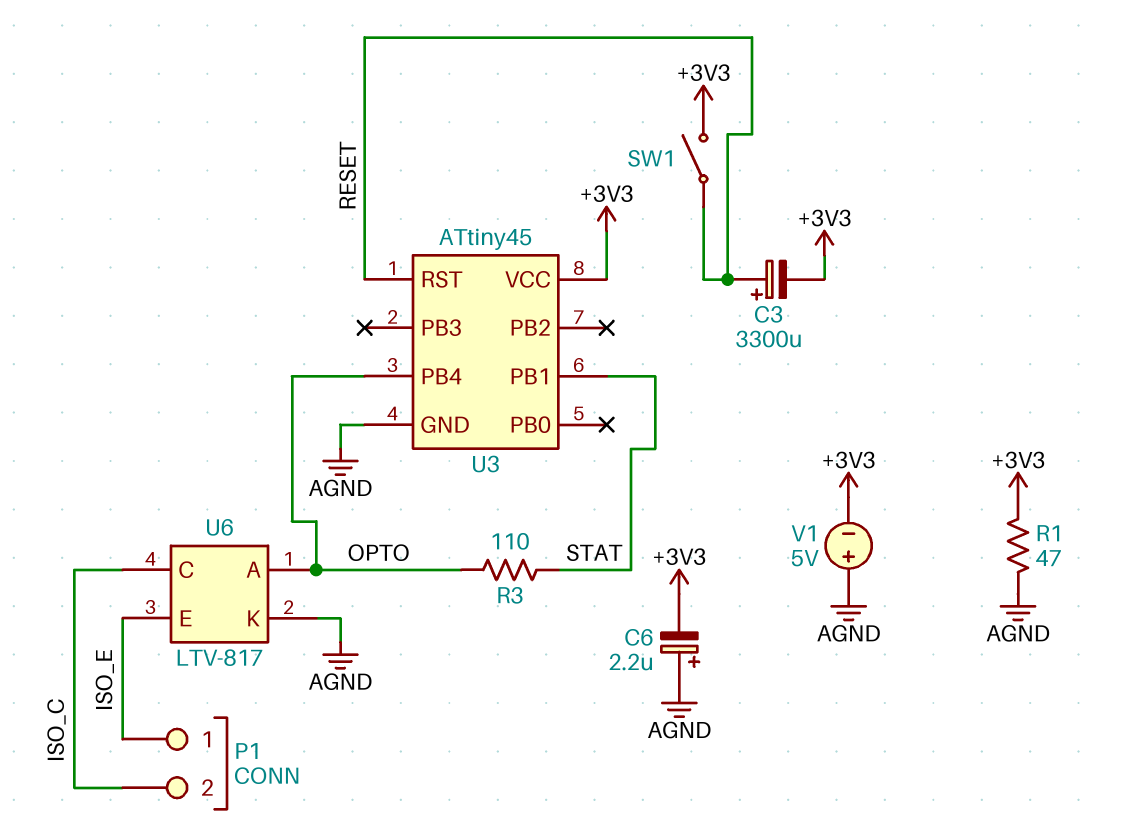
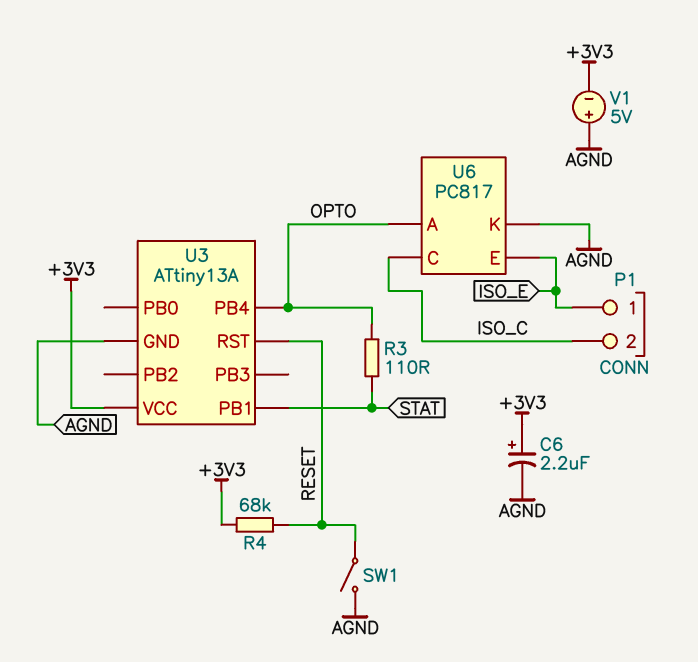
C3: 3300uF (plus RESET, minus +3V3) -> none
C6: 2.2uF (plus AGND, minus +3V3) -> 2.2uF (plus +3V3, minus AGND)
R1: 47 (+3V3, AGND) -> none
R4: none -> 68k (+3V3, RESET)
SW1: switch (+3V3, RESET) -> switch (AGND, RESET)
U3: ATtiny45 -> ATtiny13A
U6: LTV-817 -> PC817

